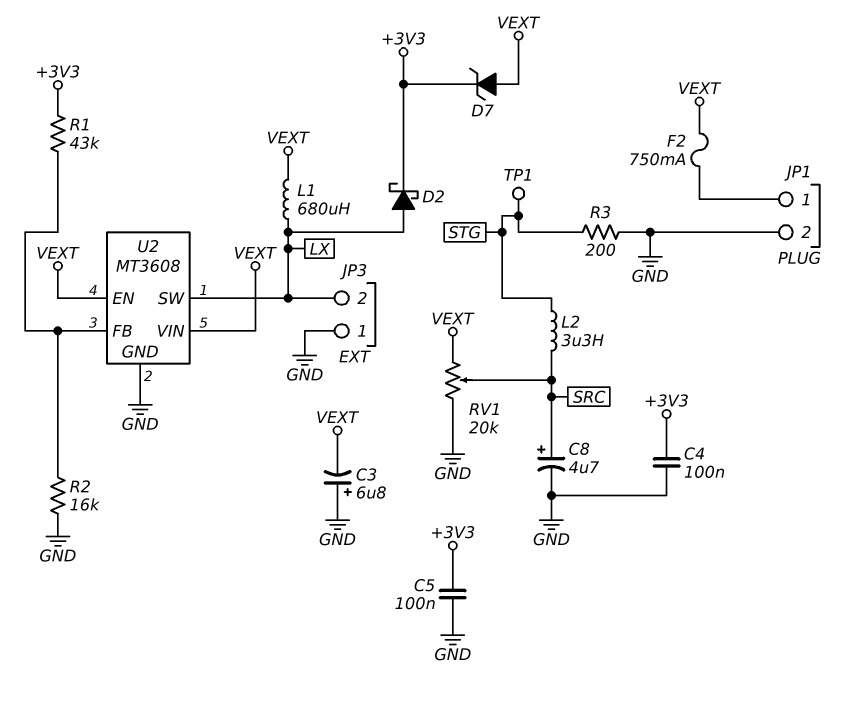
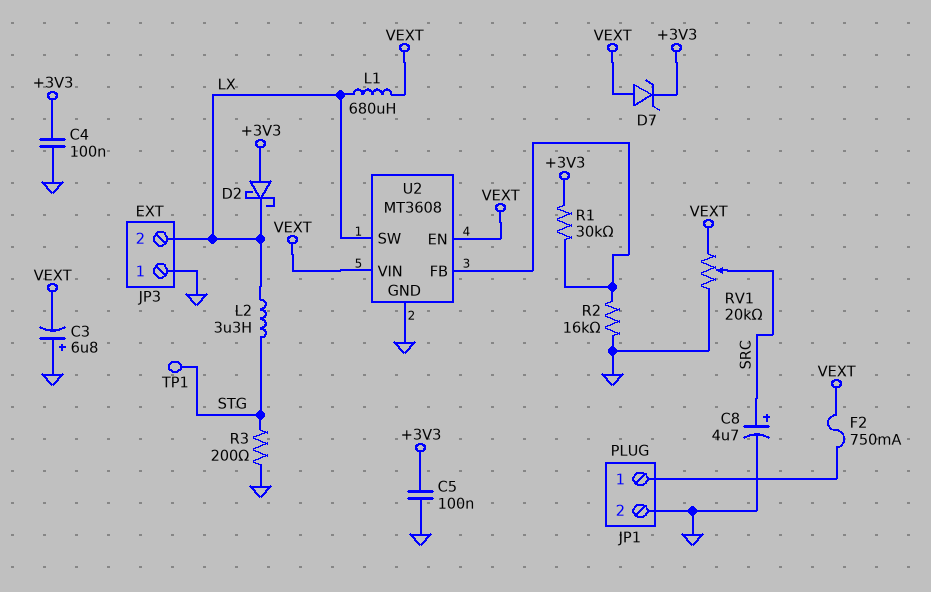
D2: schottky (A LX, K +3V3) -> schottky (A +3V3, K LX)
L2: 3.3uH (SRC, STG) -> 3.3uH (LX, STG)
R1: 43k (+3V3, U2/FB) -> 30k (+3V3, U2/FB)

